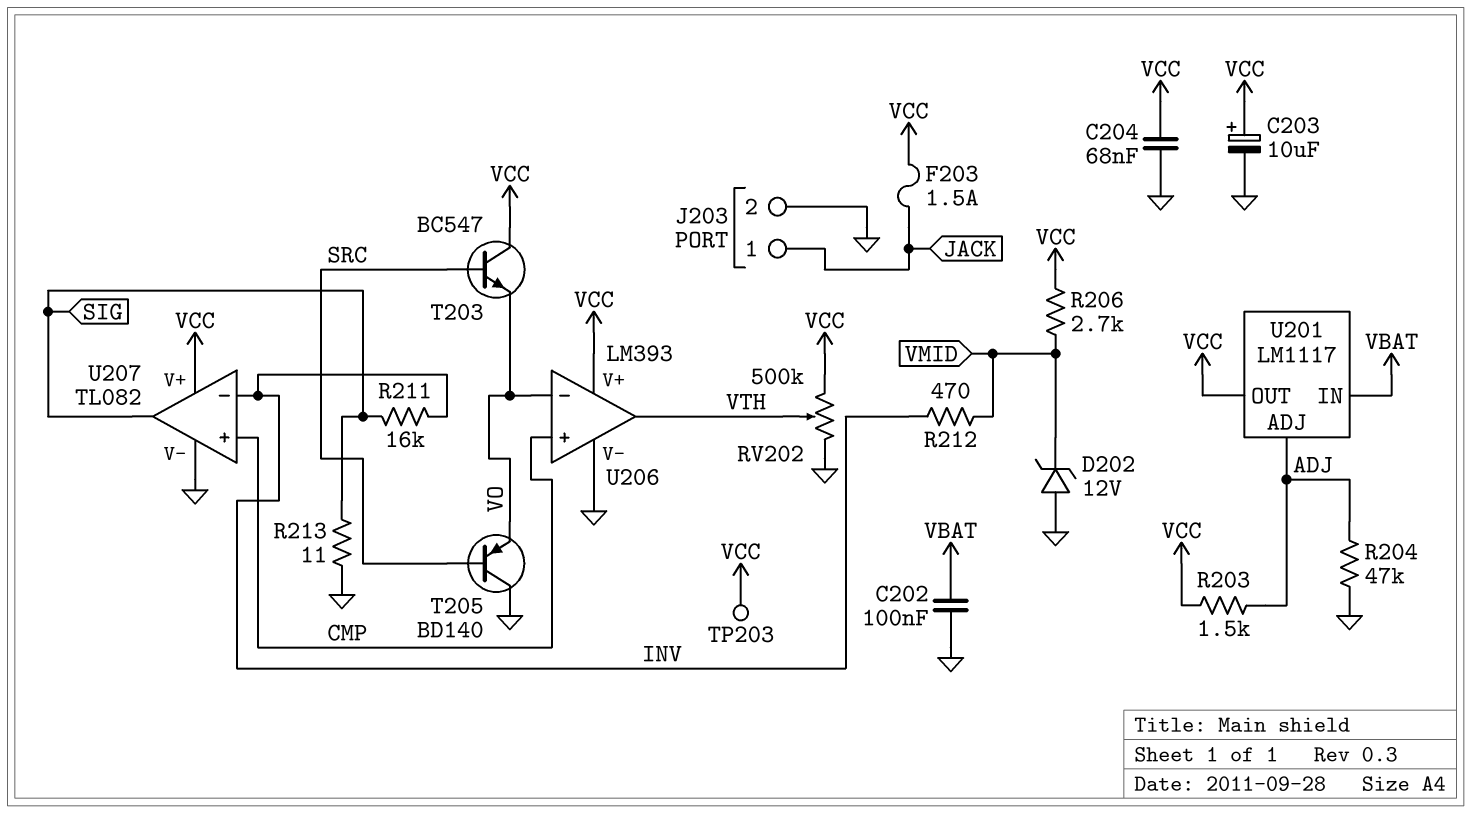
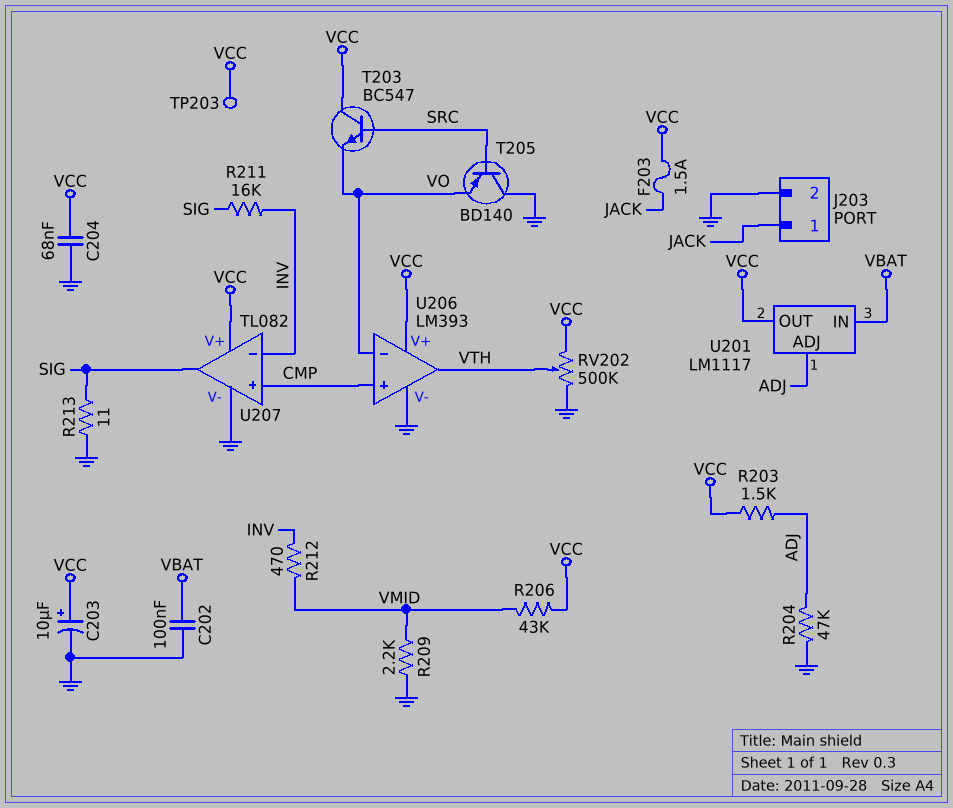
D202: zener 12V (A GND, K VMID) -> none
R206: 2.7k (VCC, VMID) -> 43k (VCC, VMID)
R209: none -> 2.2k (GND, VMID)

